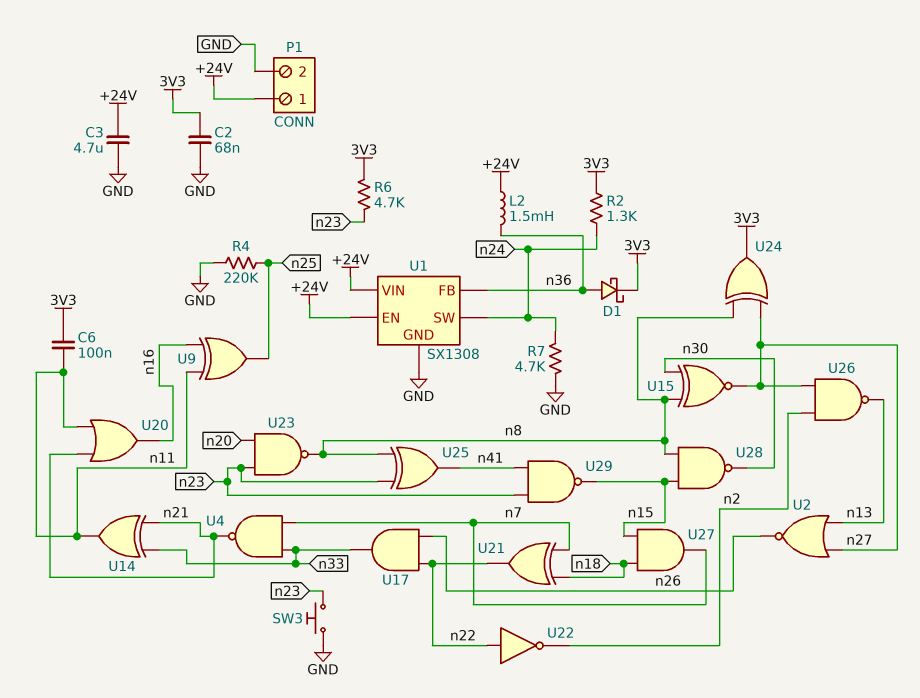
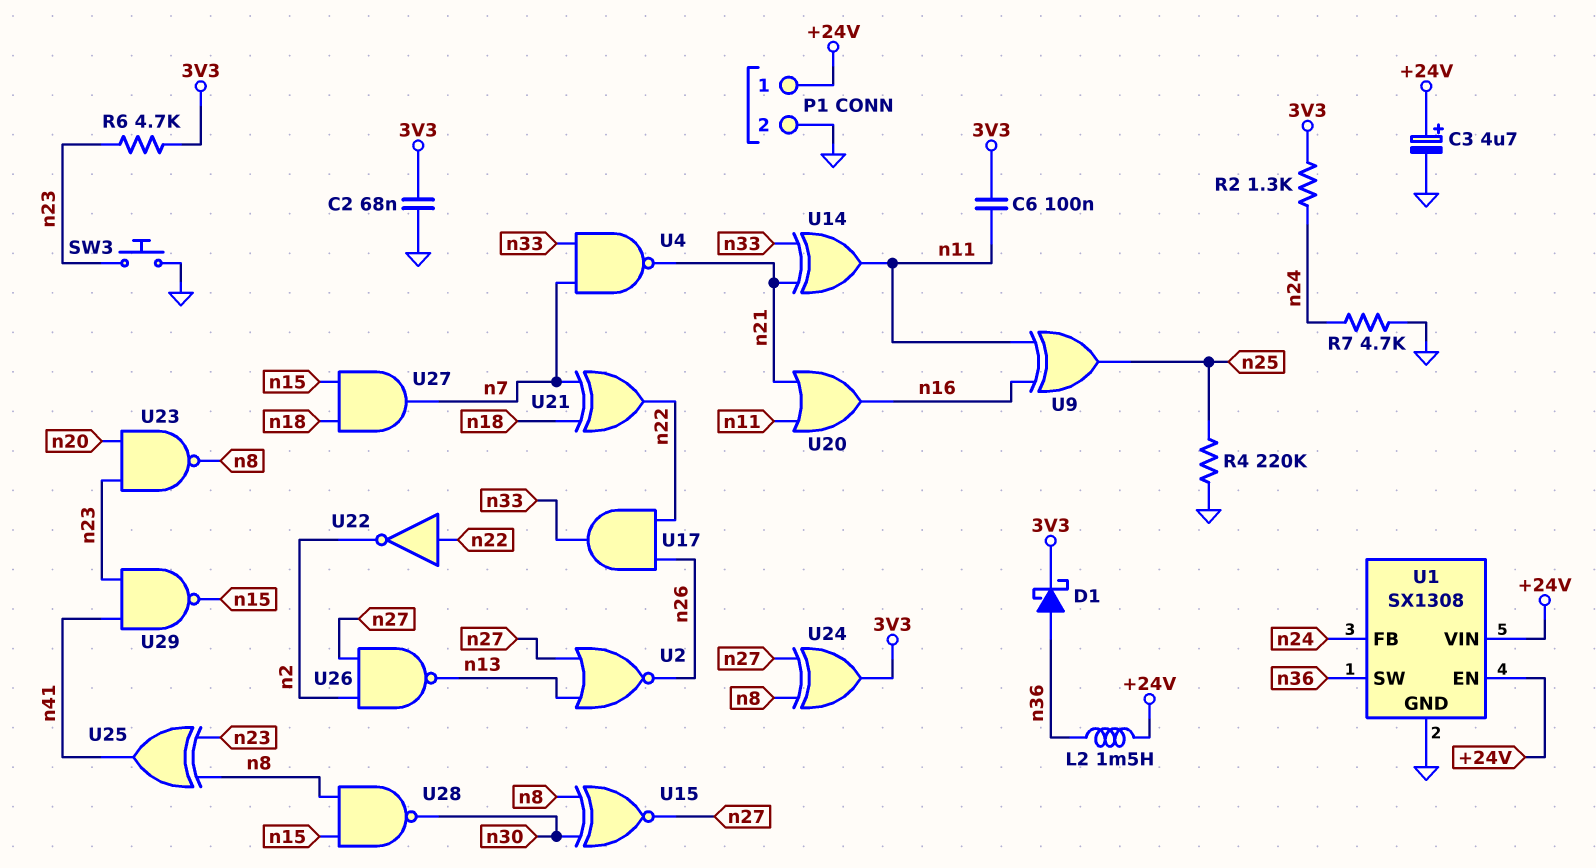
C3: 4.7uF (+24V, GND) -> 4.7uF (plus +24V, minus GND)
U1 pin FB: n36 -> n24
U1 pin SW: n24 -> n36

